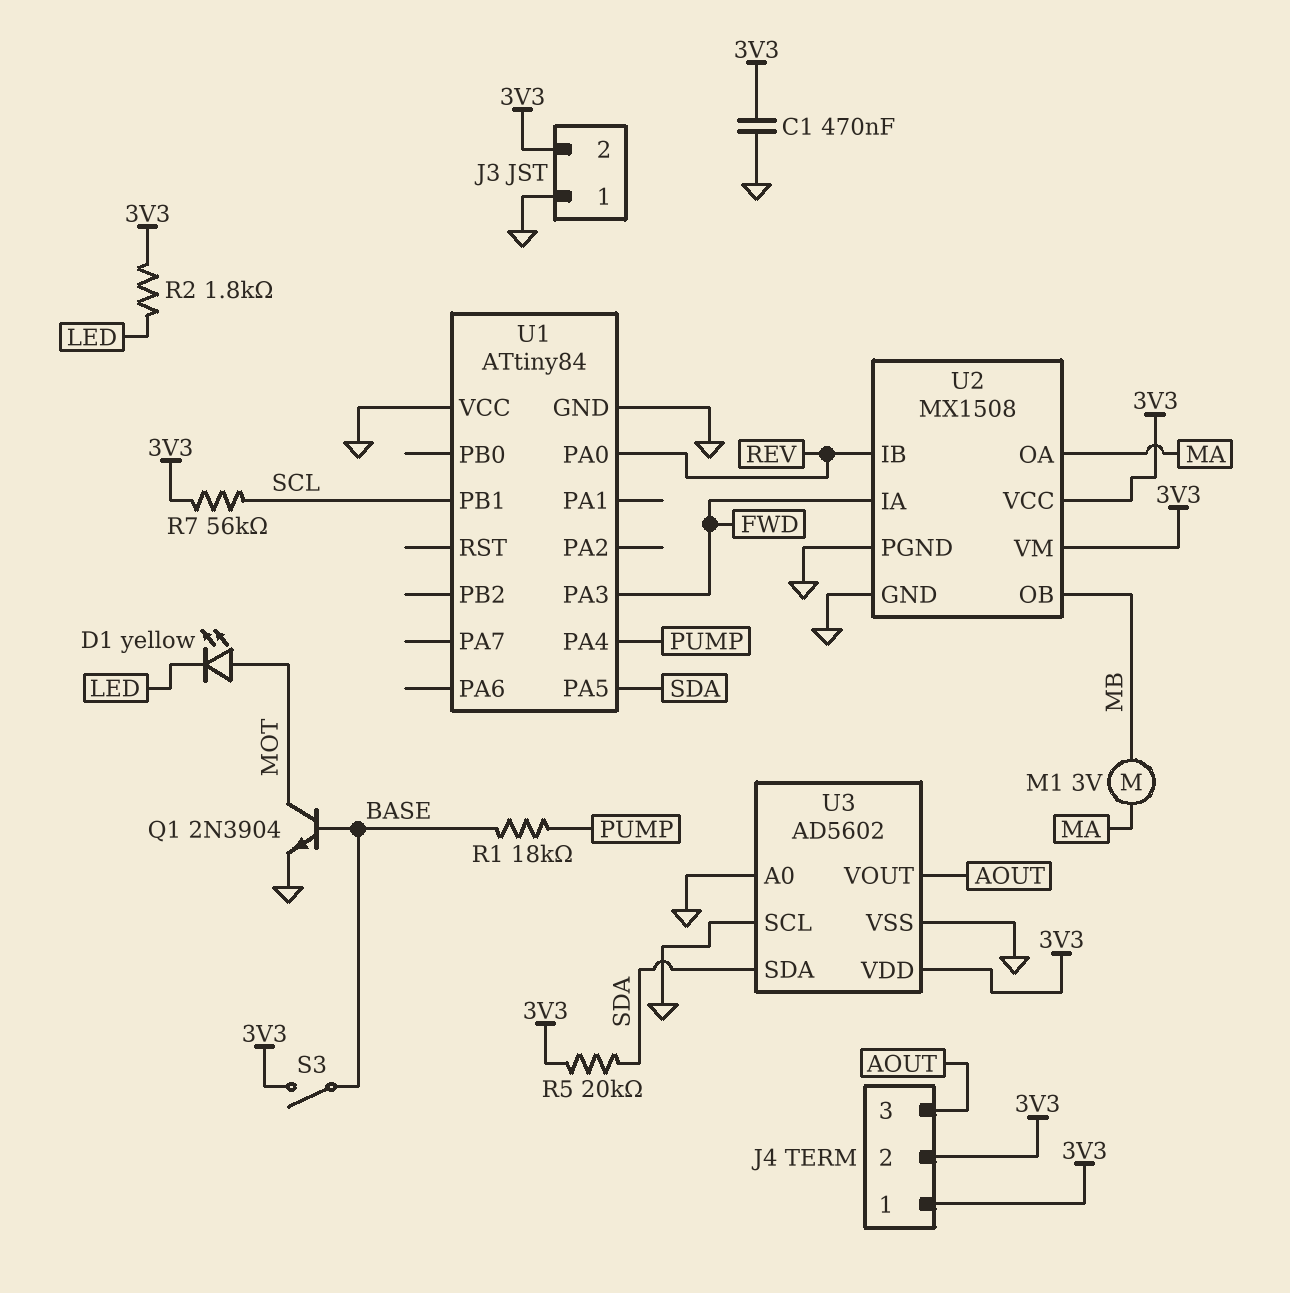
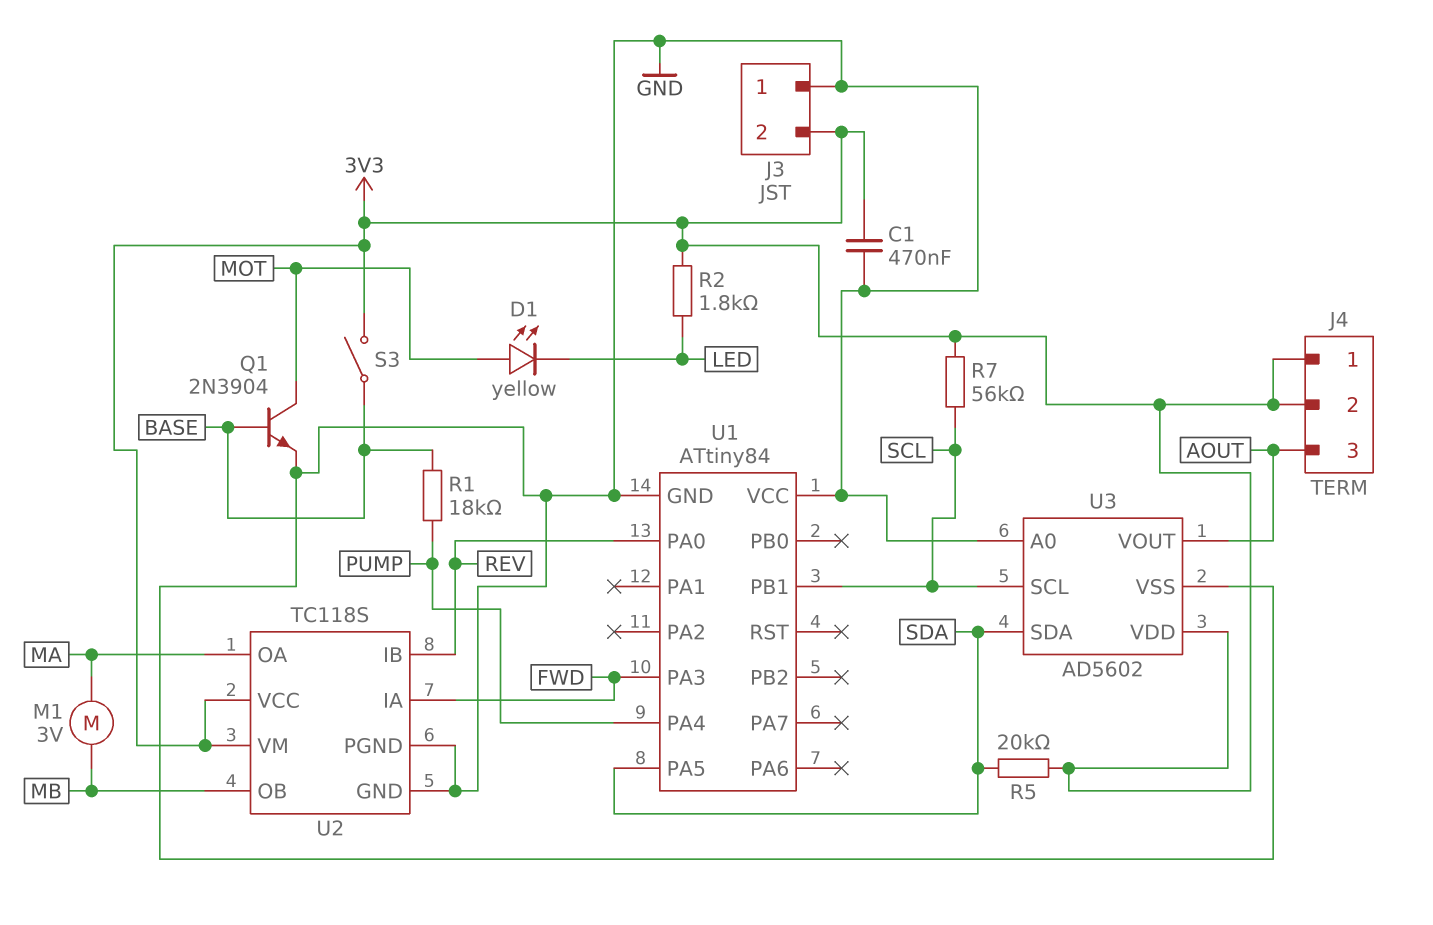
U2: MX1508 -> TC118S
U3 pin SCL: GND -> SCL

